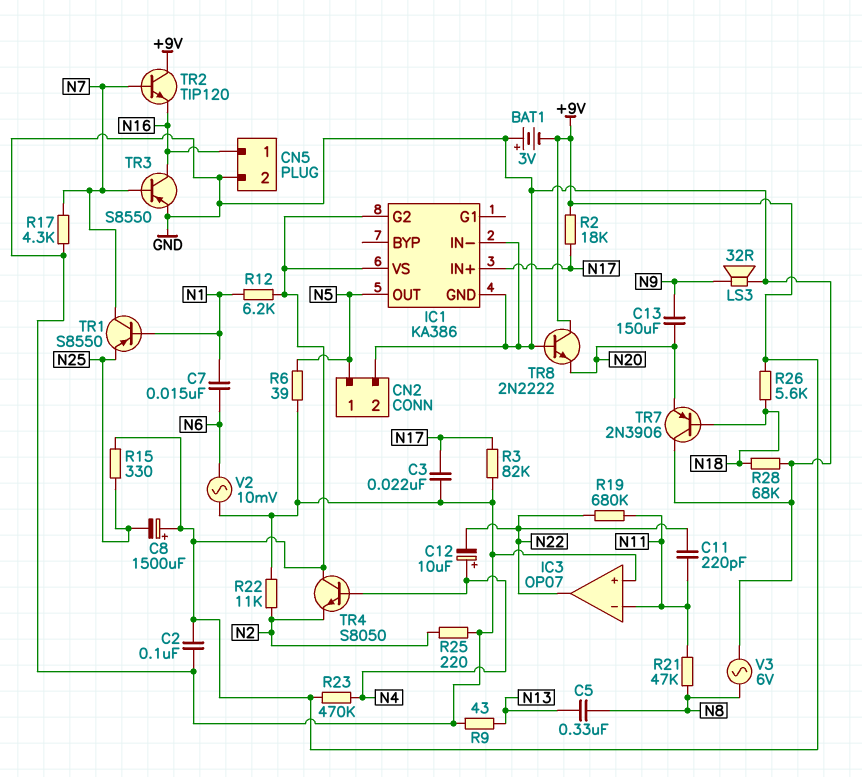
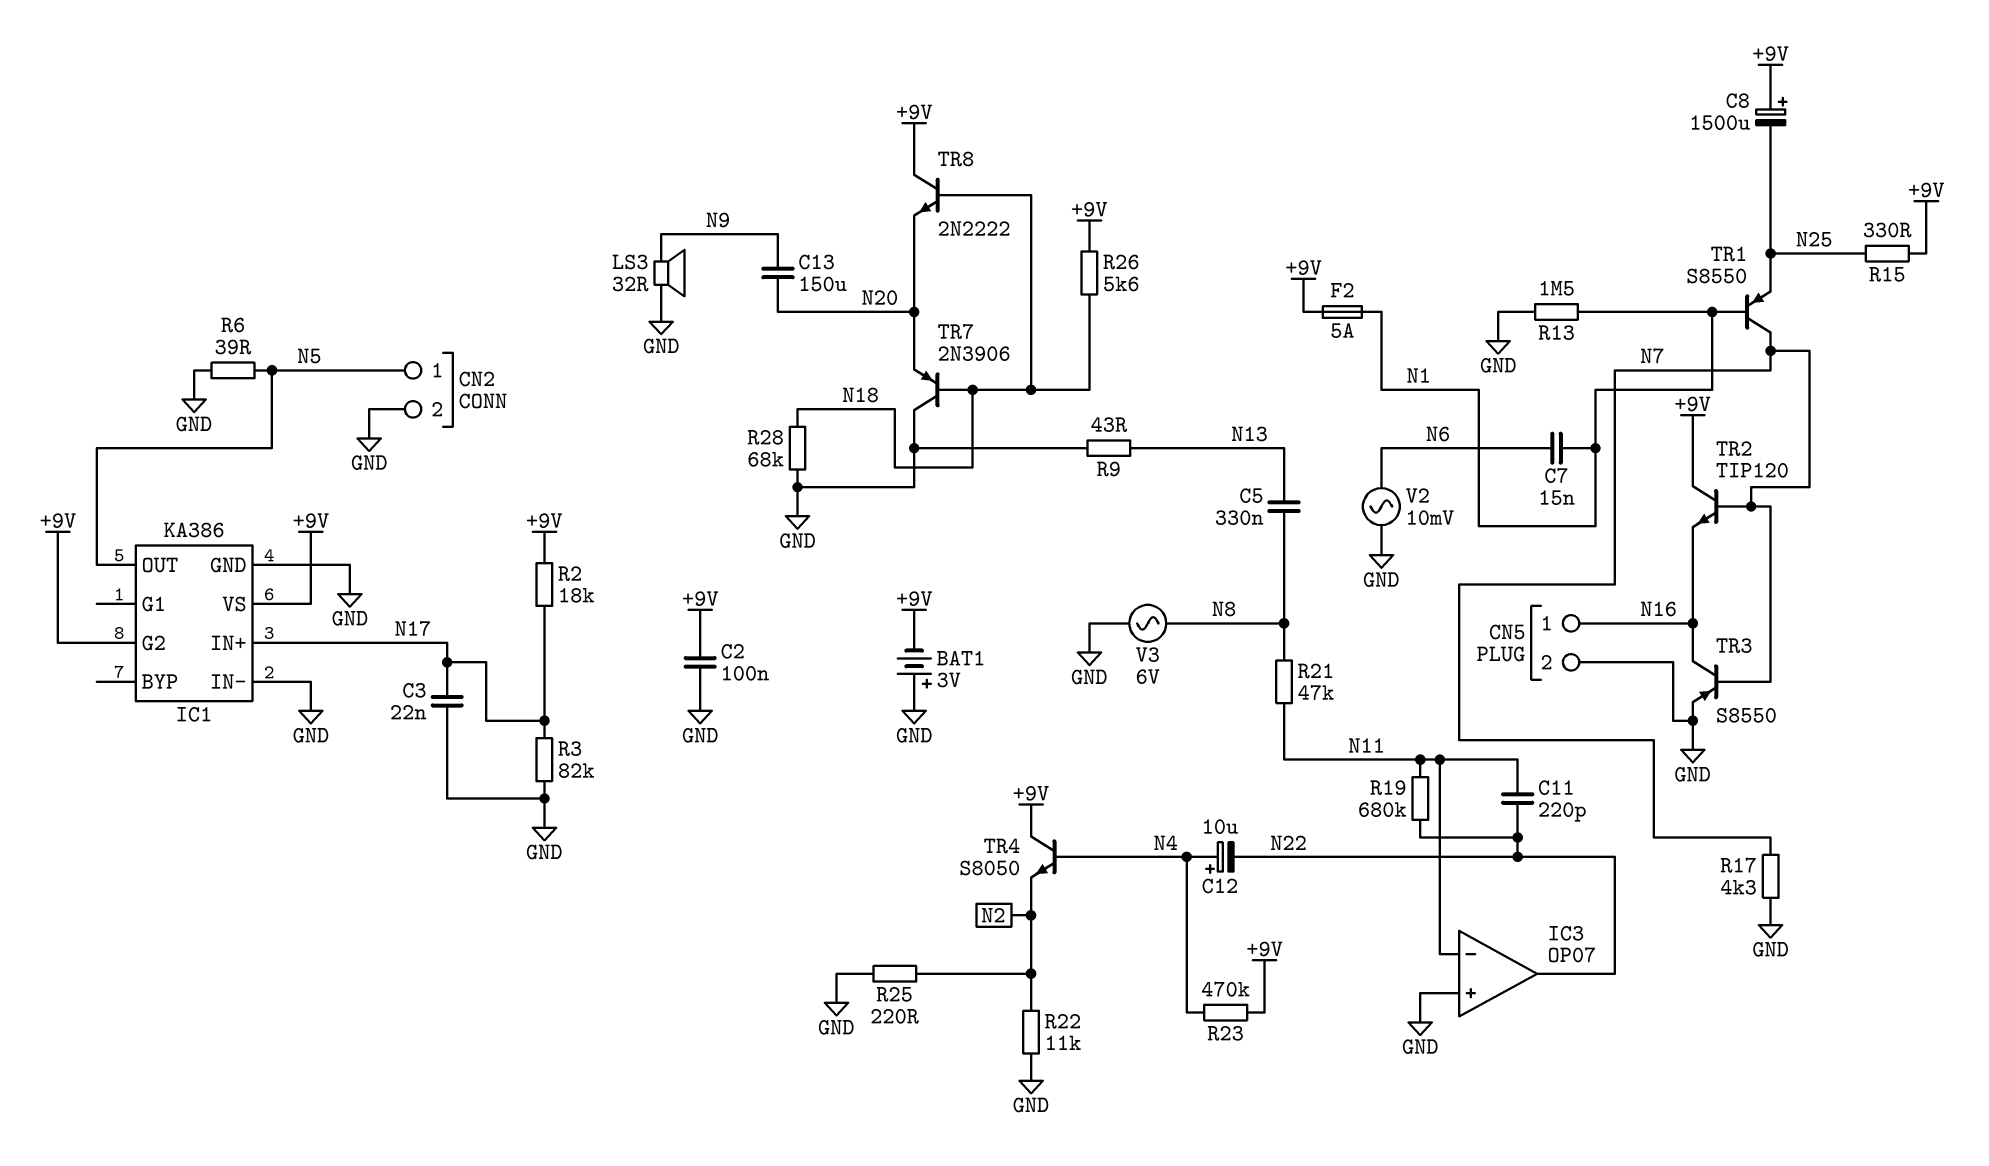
F2: none -> 5A (+9V, N1)
R12: 6.2k (+9V, N1) -> none
R13: none -> 1.5M (GND, N1)
TR8: NPN 2N2222 (B GND, C +9V, E N20) -> NPN 2N2222 (B N18, C +9V, E N20)

